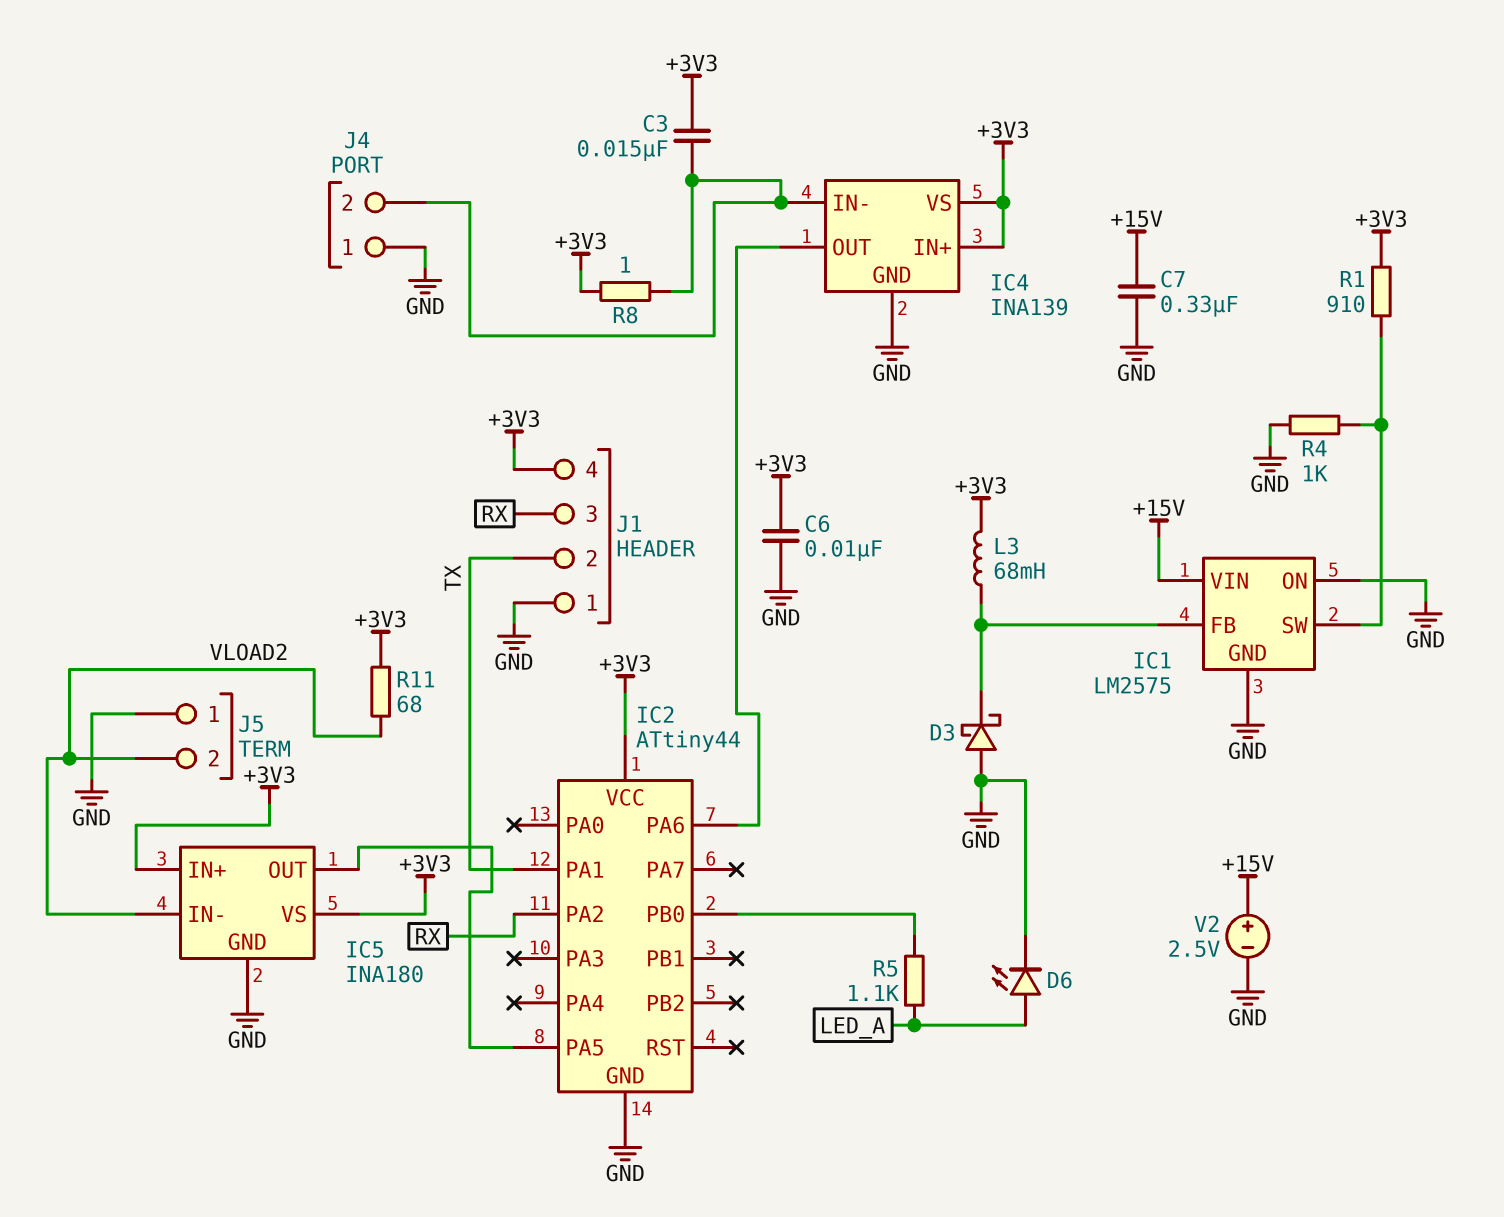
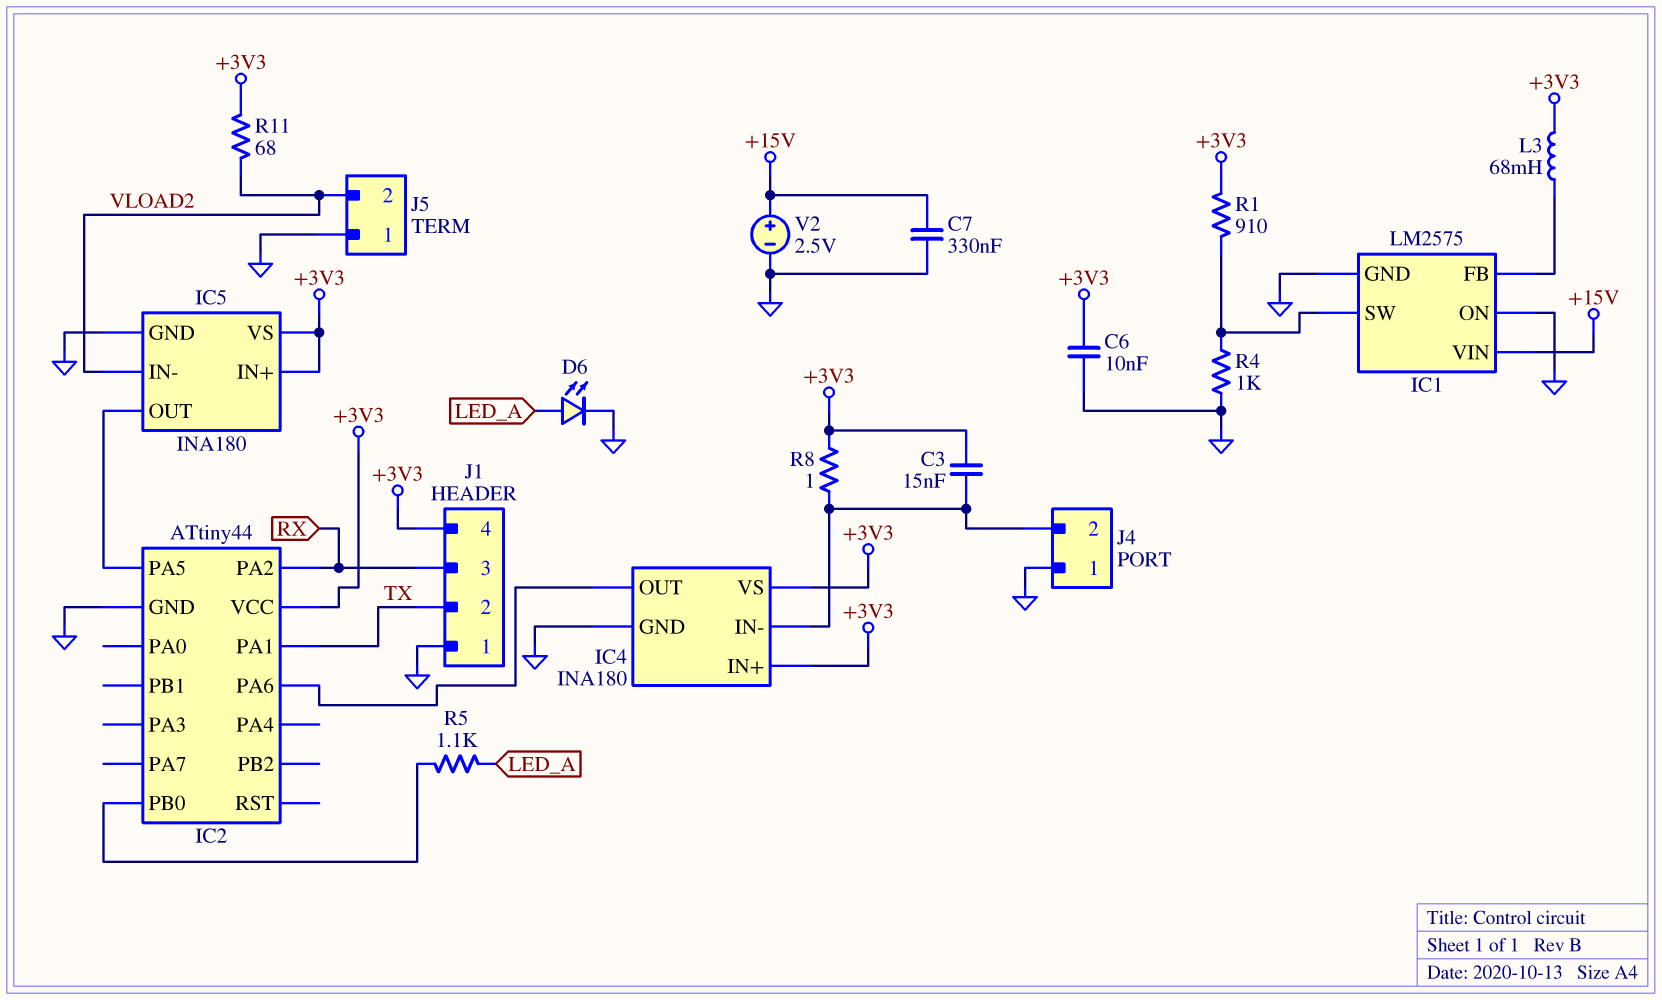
D3: schottky (A GND, K IC1/FB) -> none
IC4: INA139 -> INA180

